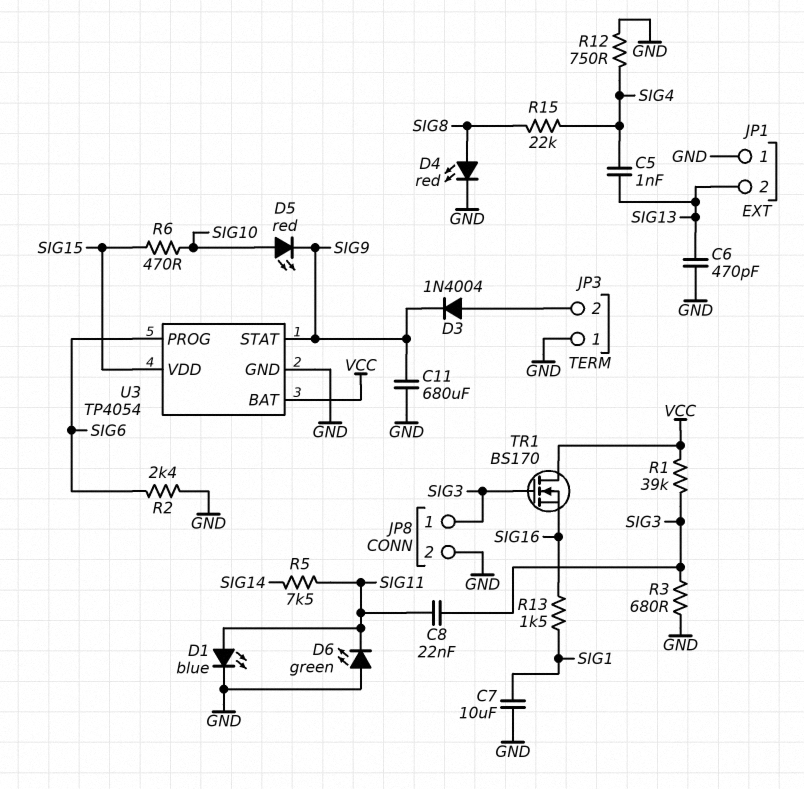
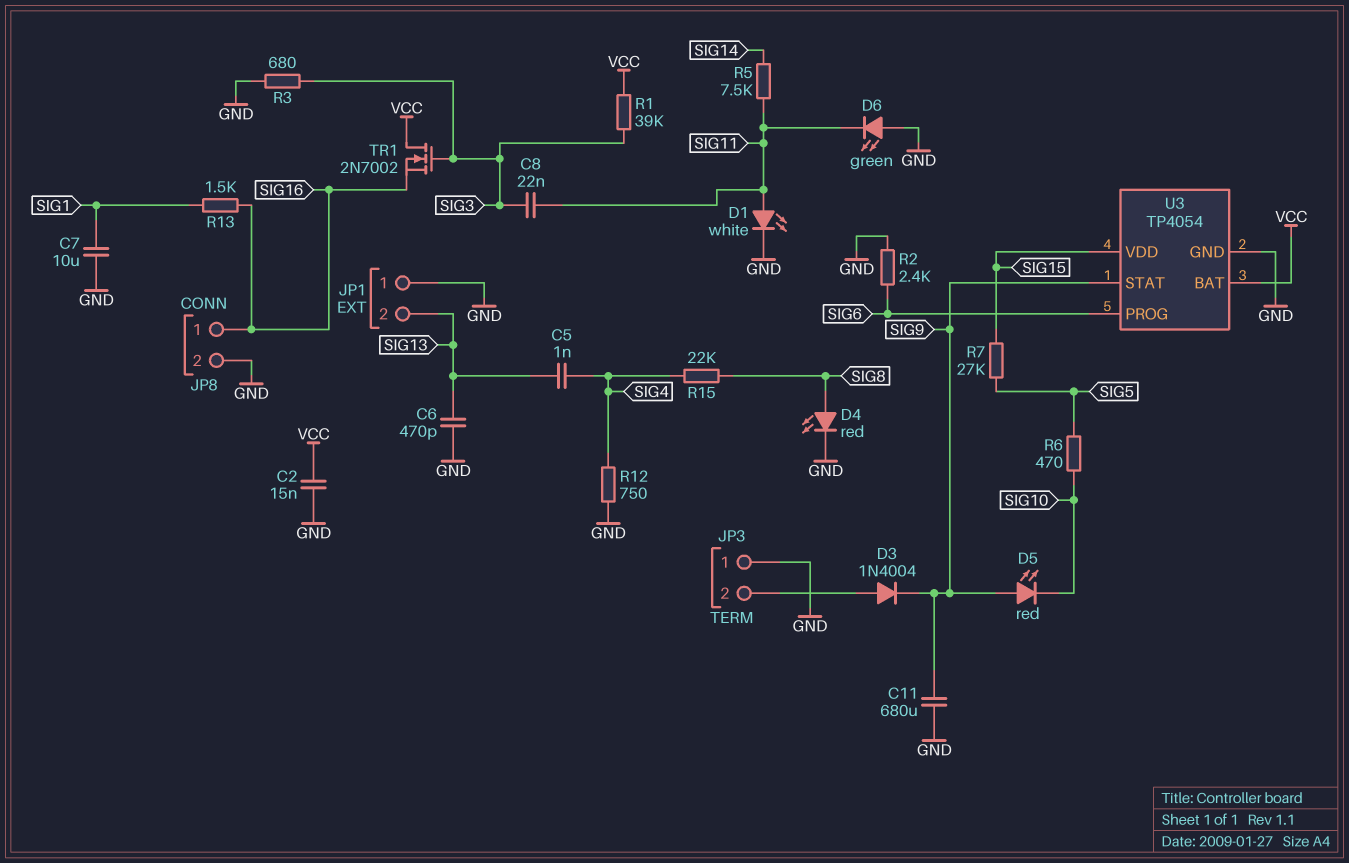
C2: none -> 15nF (GND, VCC)
D1: LED blue (A SIG11, K GND) -> LED white (A SIG11, K GND)
D5: LED red (A SIG10, K SIG9) -> LED red (A SIG9, K SIG10)
JP8 pin 1: SIG3 -> SIG16
R6: 470 (SIG10, SIG15) -> 470 (SIG5, SIG10)
R7: none -> 27k (SIG5, SIG15)
TR1: NMOS BS170 (G SIG3, D VCC, S SIG16) -> NMOS 2N7002 (G SIG3, D VCC, S SIG16)

